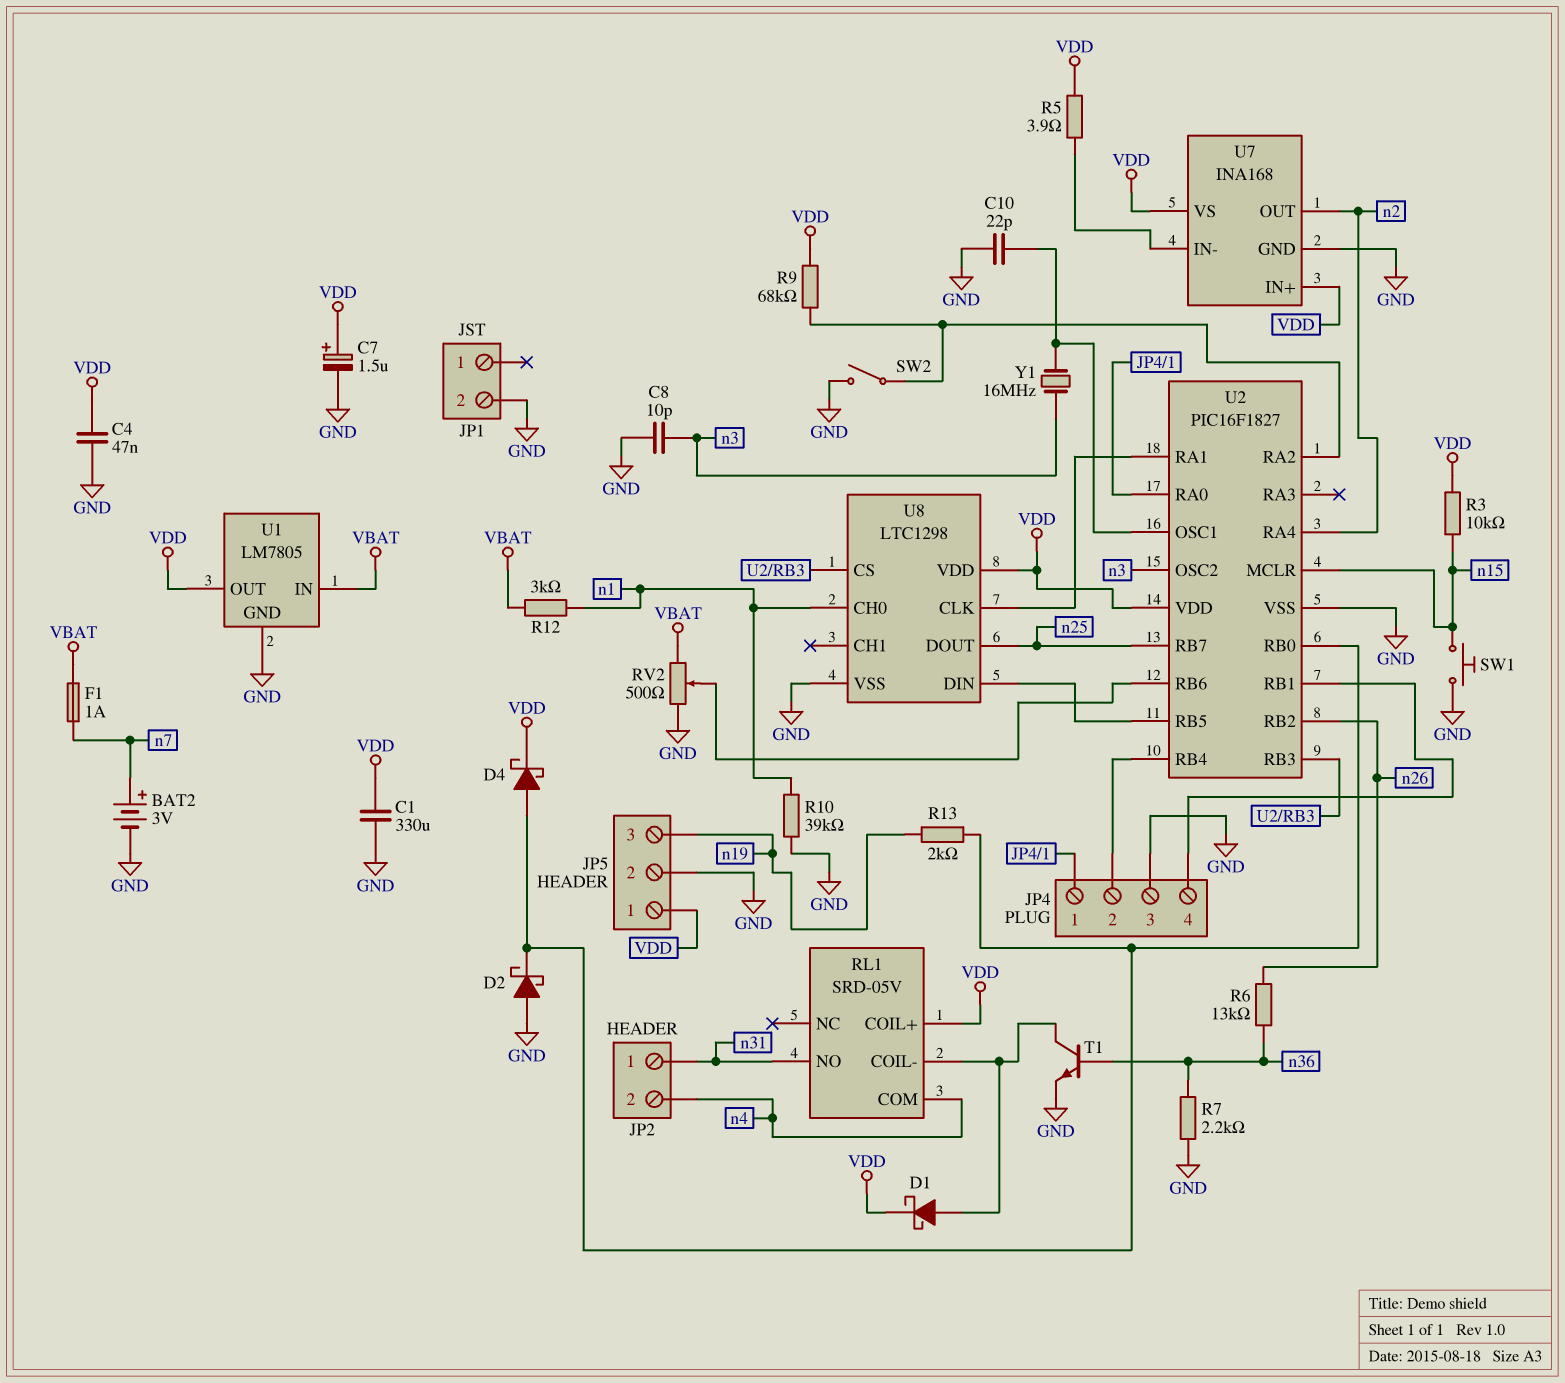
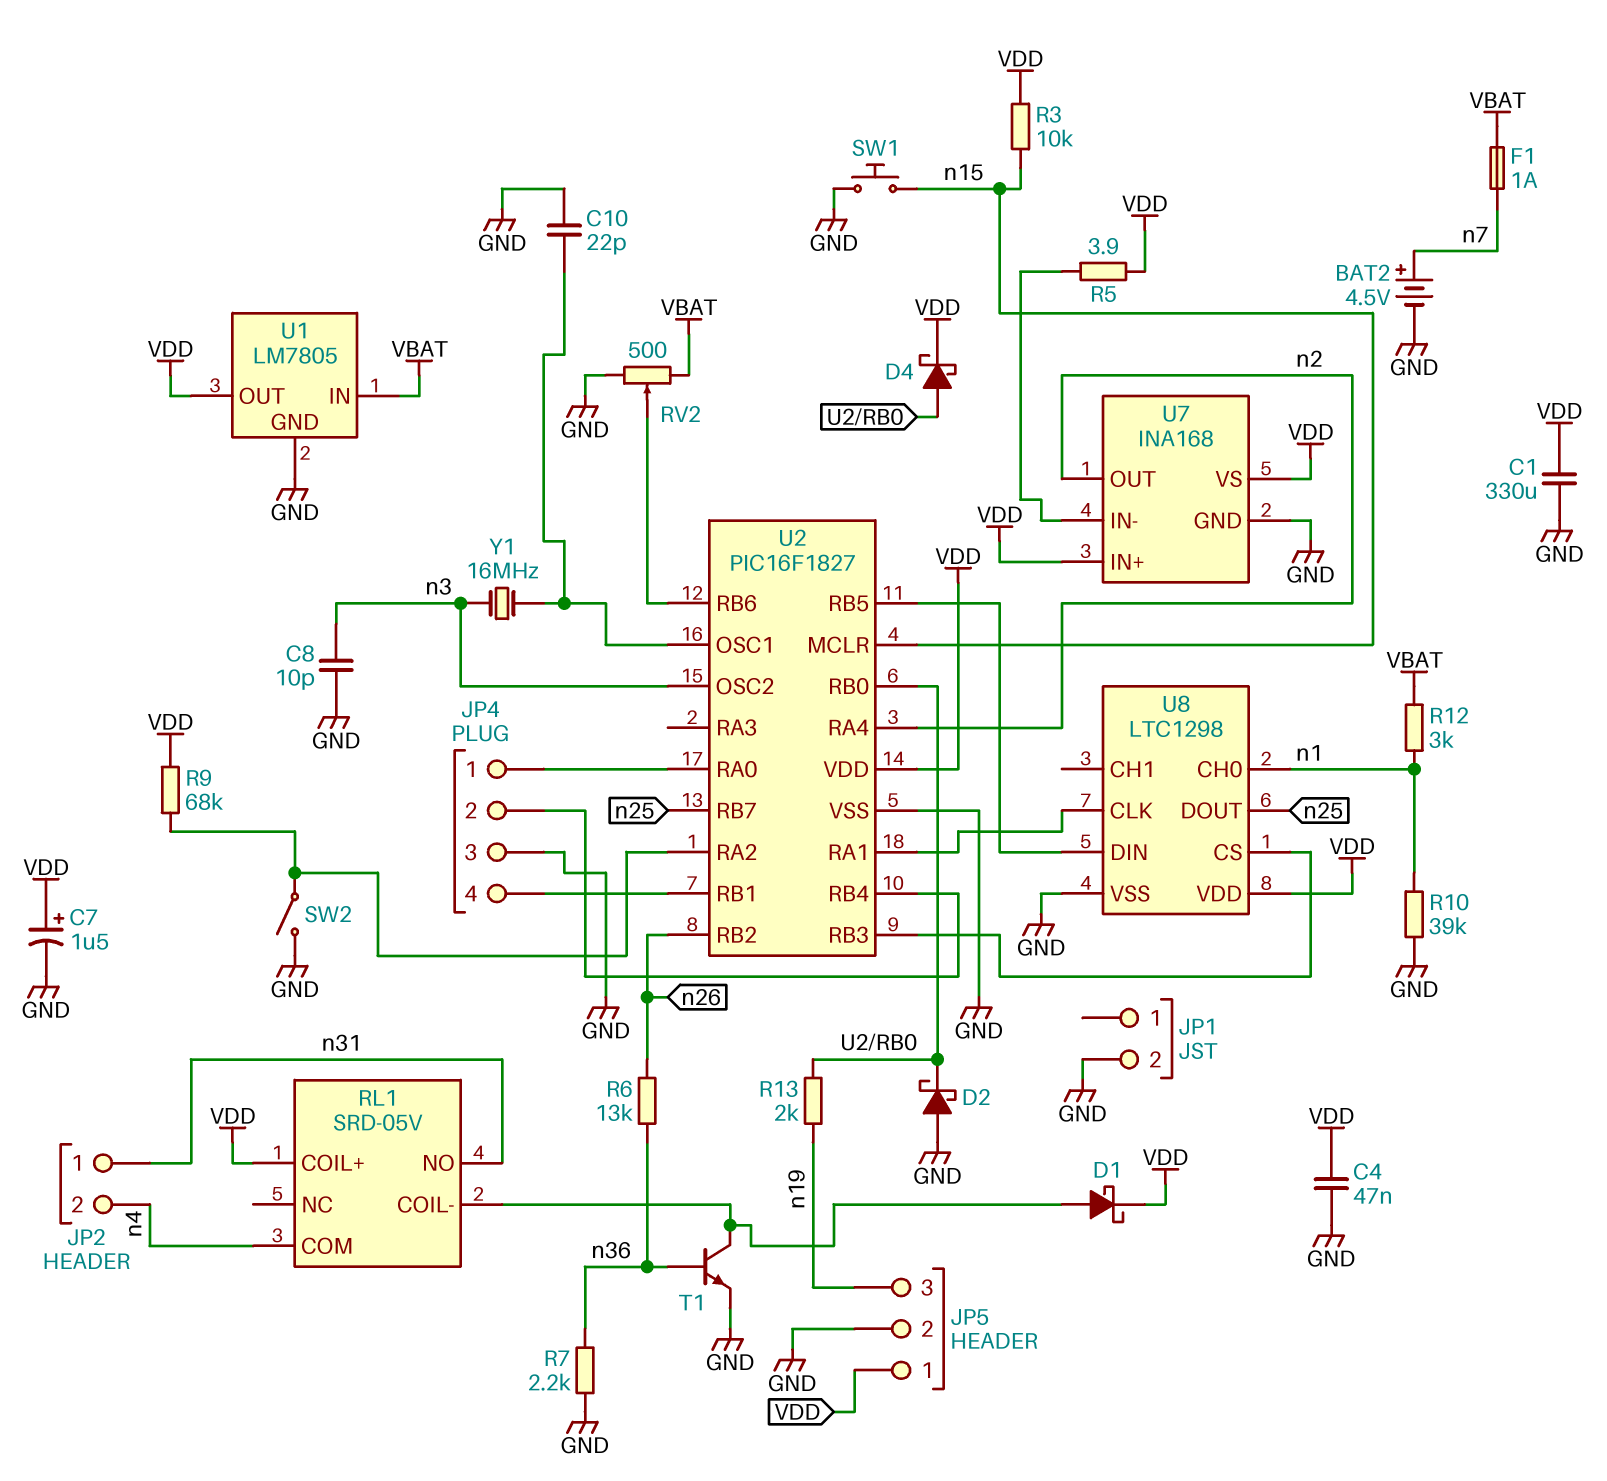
BAT2: 3V (plus n7, minus GND) -> 4.5V (plus n7, minus GND)

